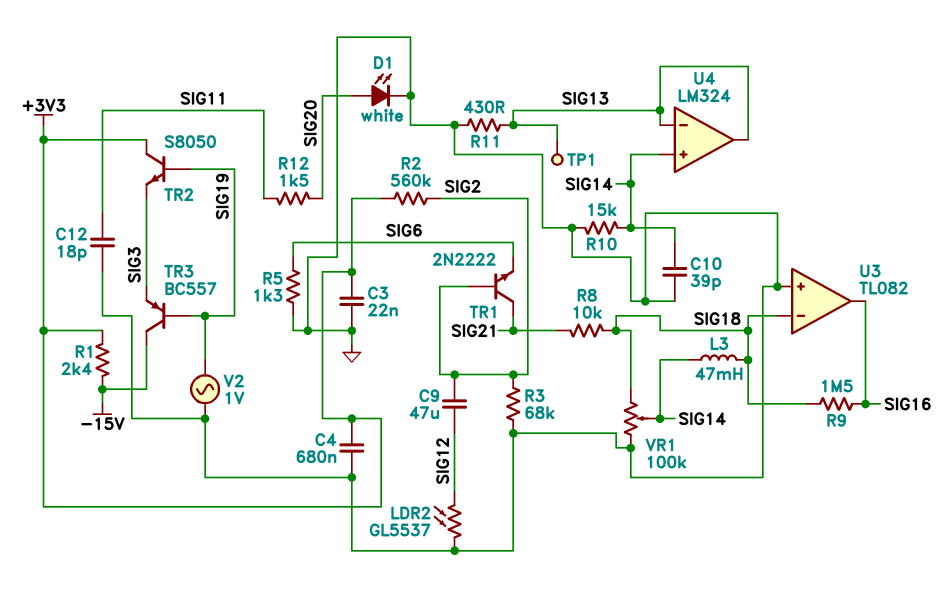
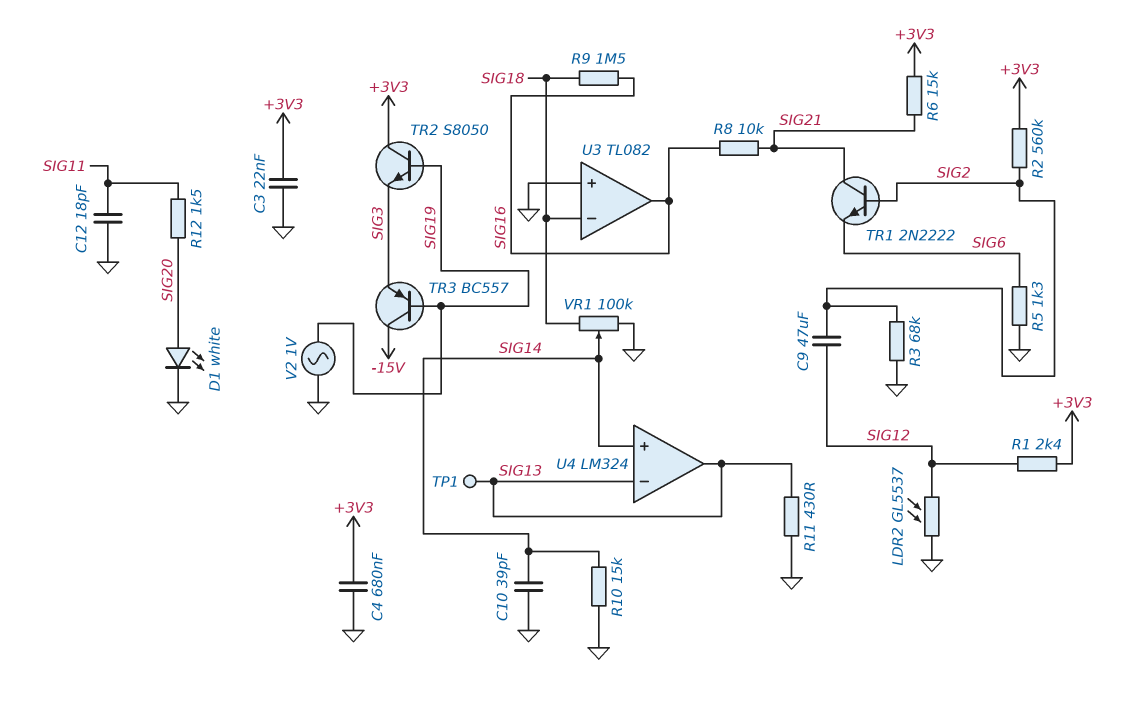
L3: 47mH (SIG14, SIG18) -> none
R1: 2.4k (+3V3, -15V) -> 2.4k (+3V3, SIG12)
R6: none -> 15k (+3V3, SIG21)
R8: 10k (SIG18, SIG21) -> 10k (SIG16, SIG21)

